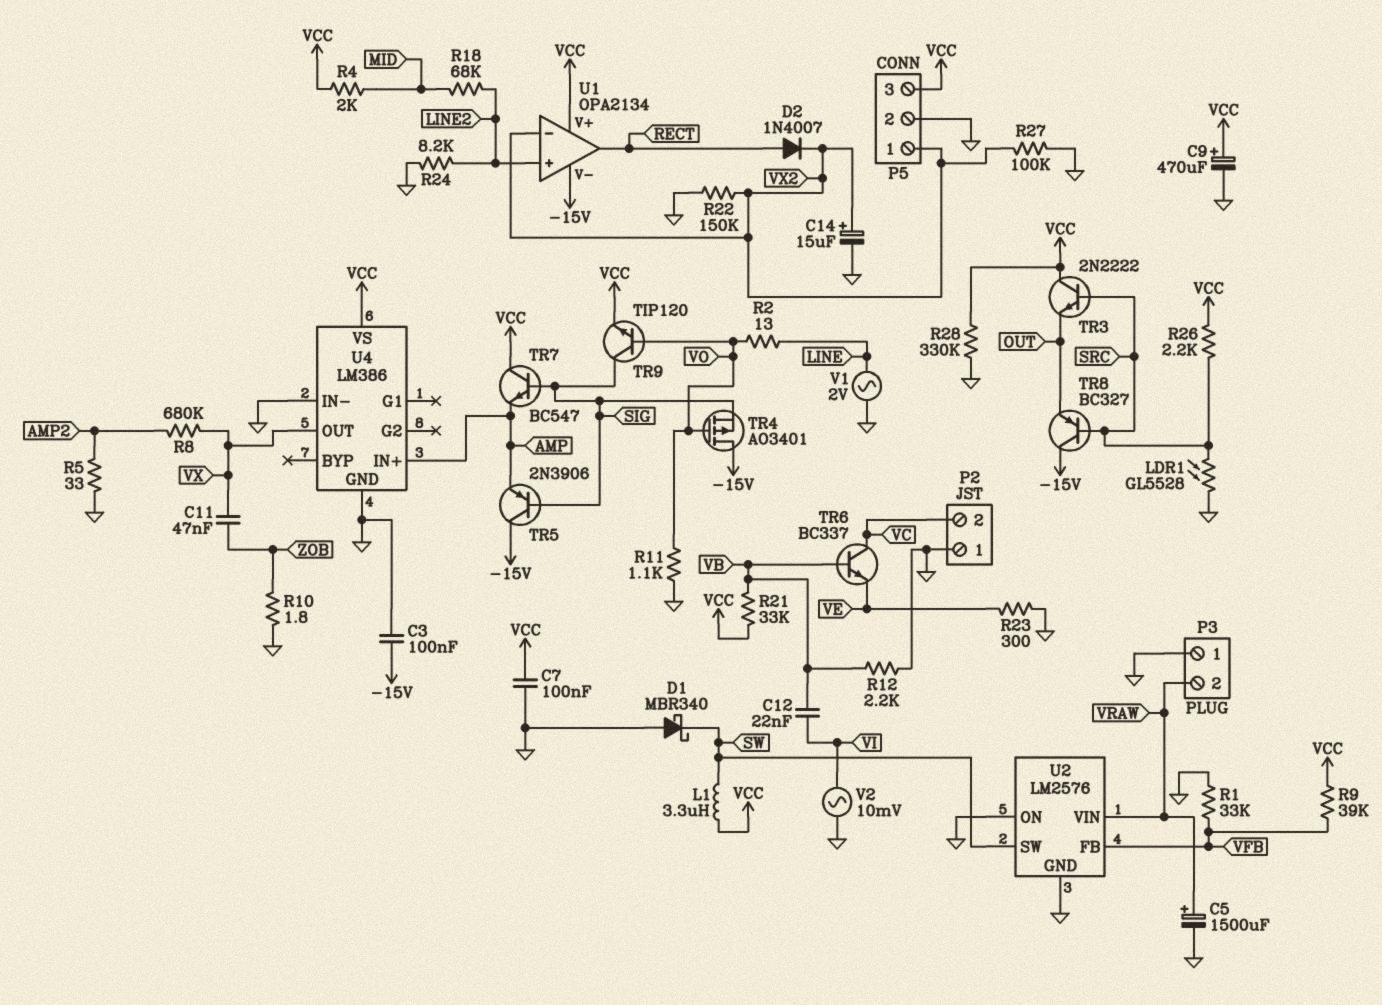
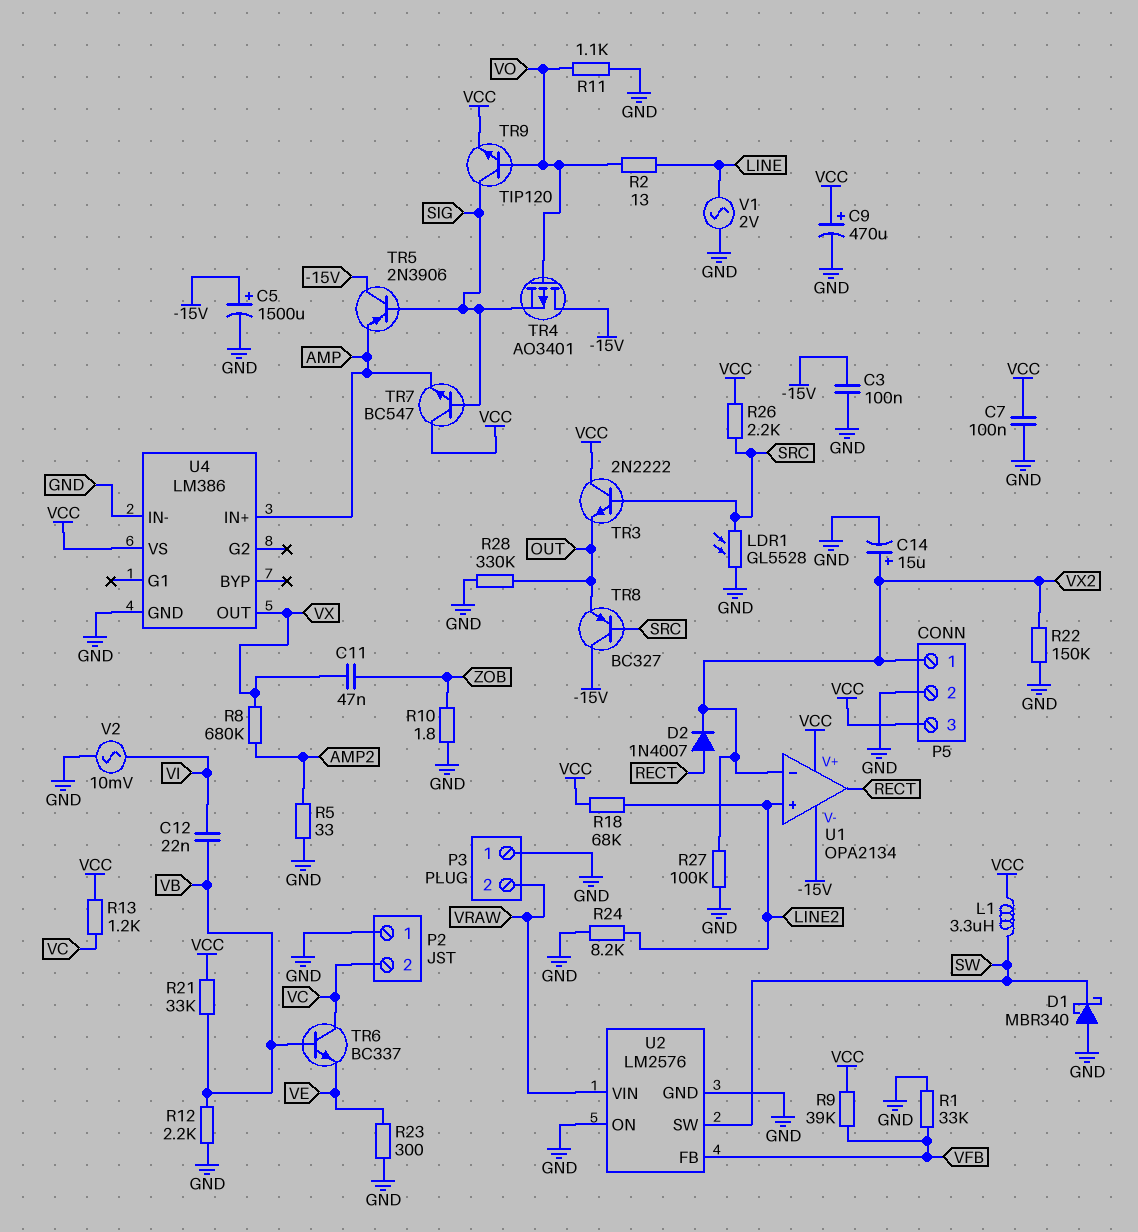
C5: 1500uF (plus VRAW, minus GND) -> 1500uF (plus -15V, minus GND)
R4: 2k (MID, VCC) -> none
R13: none -> 1.2k (VC, VCC)
R18: 68k (LINE2, MID) -> 68k (LINE2, VCC)
R28: 330k (GND, VCC) -> 330k (GND, OUT)

